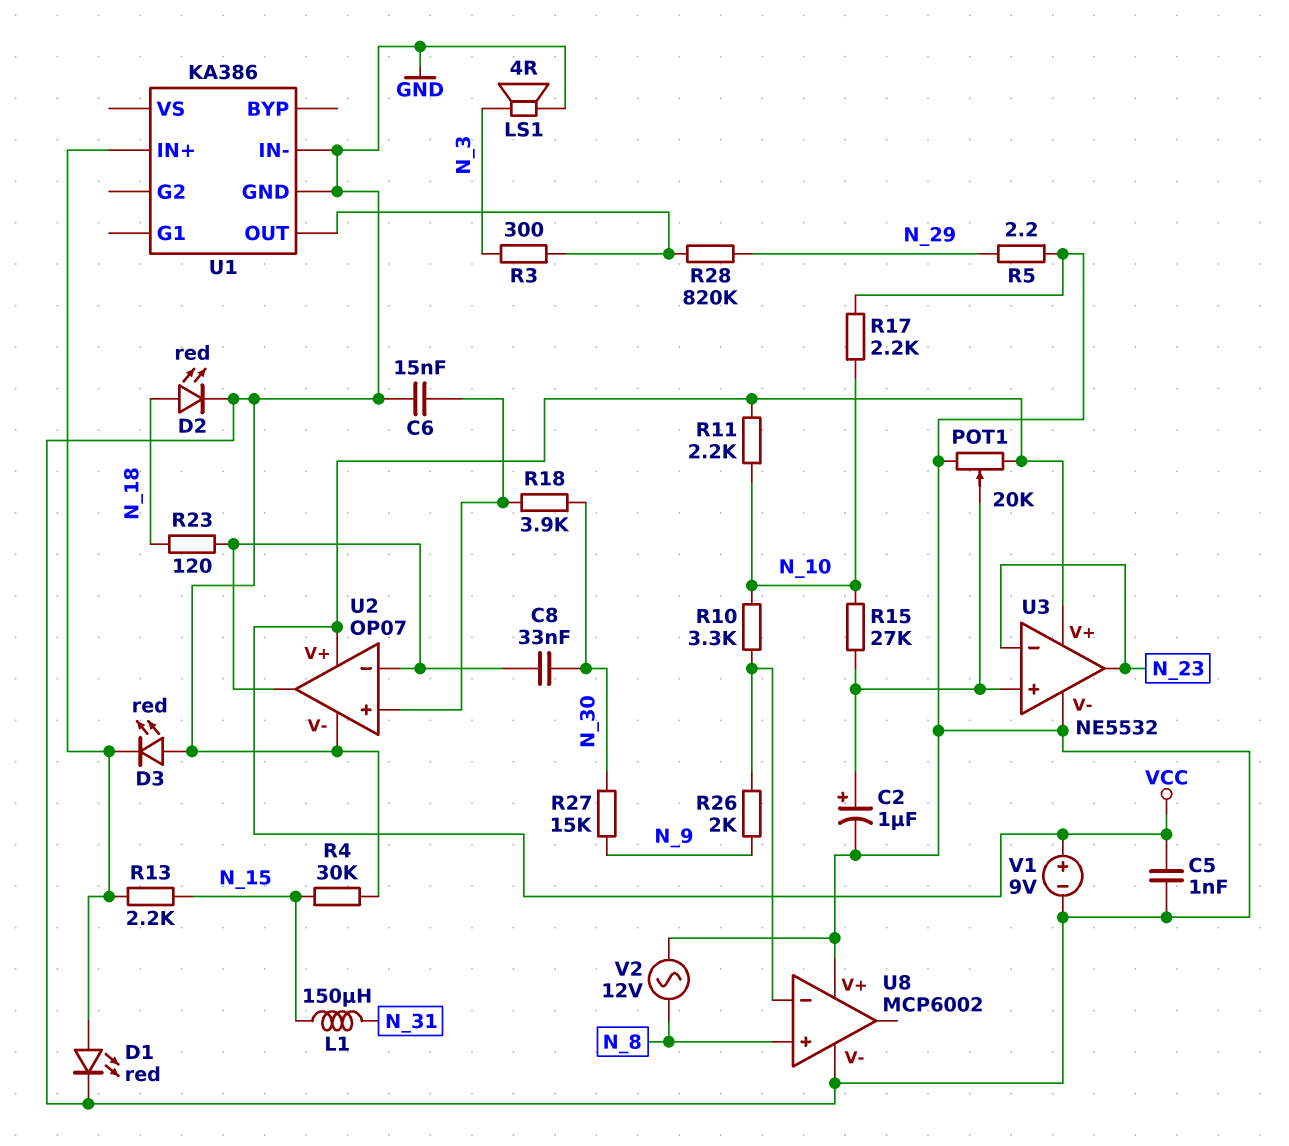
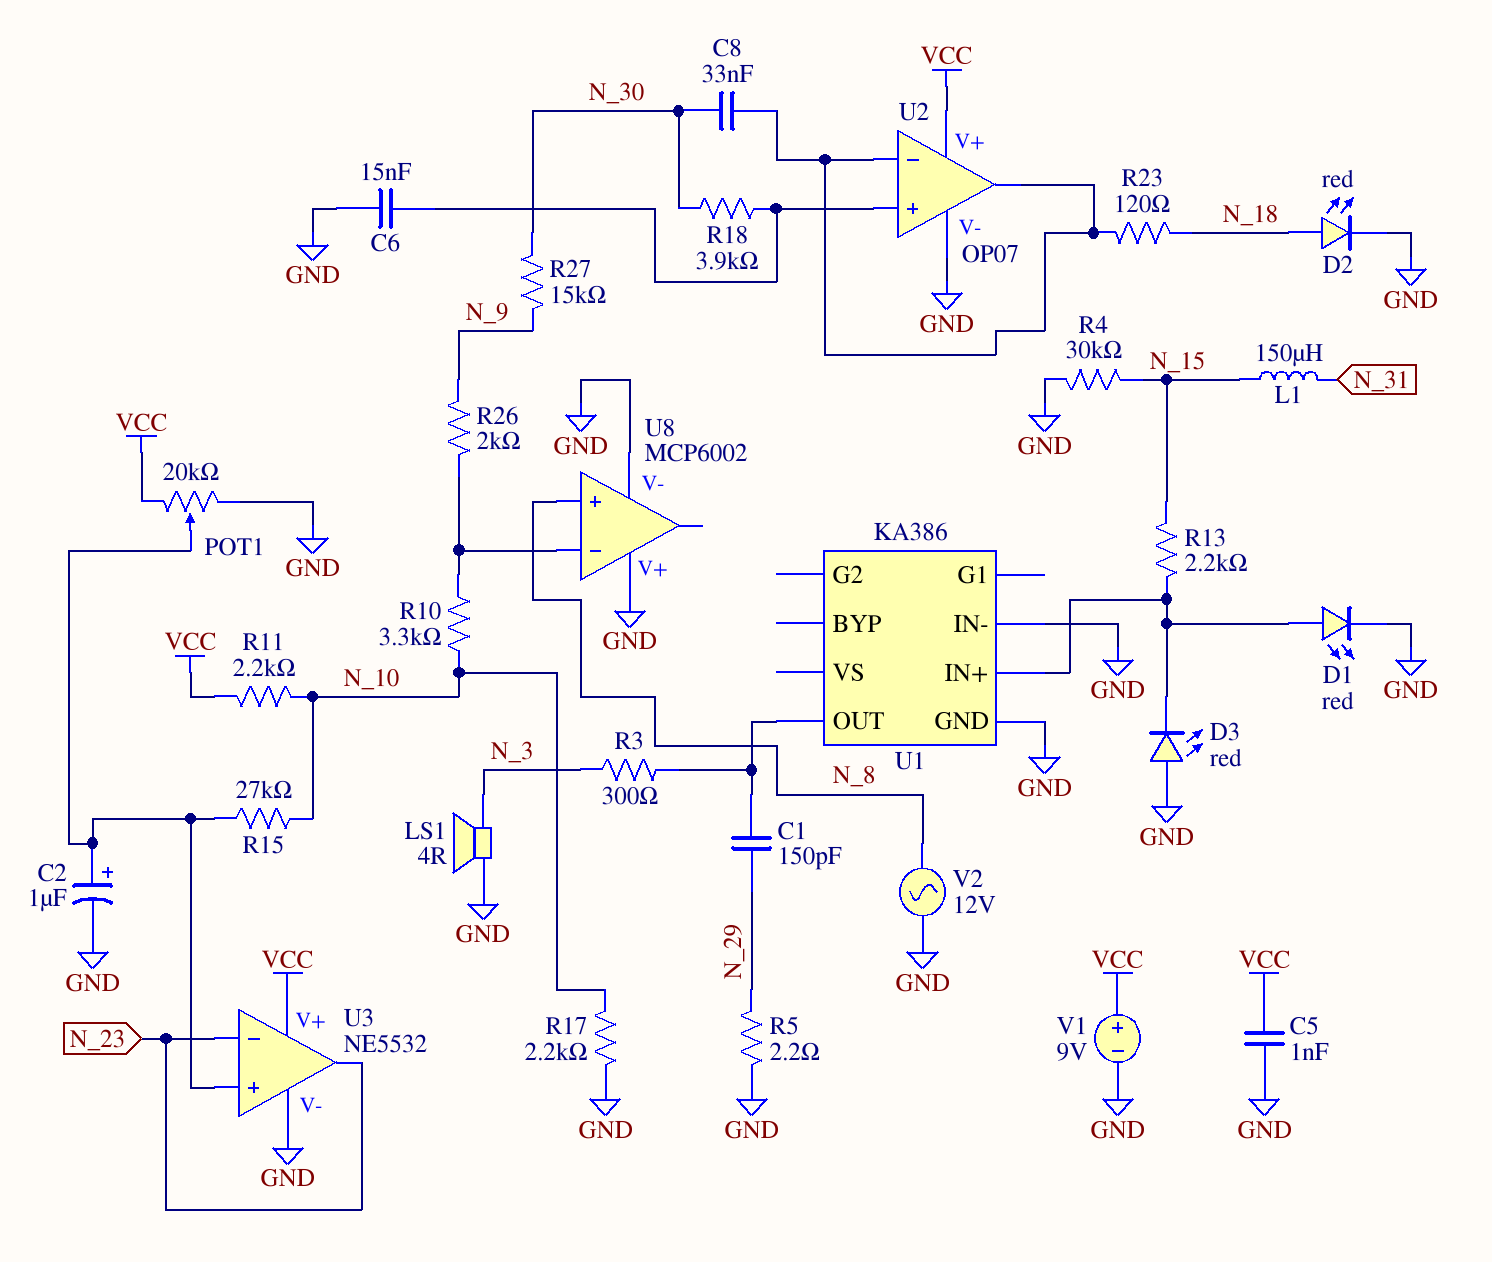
C1: none -> 150pF (N_29, U1/OUT)
R28: 820k (N_29, U1/OUT) -> none

